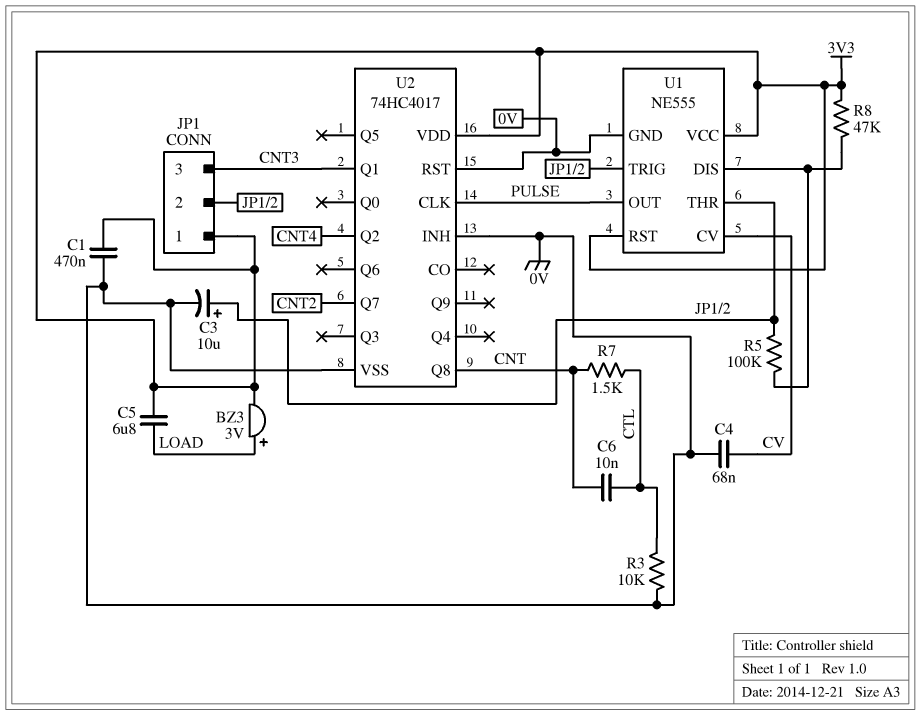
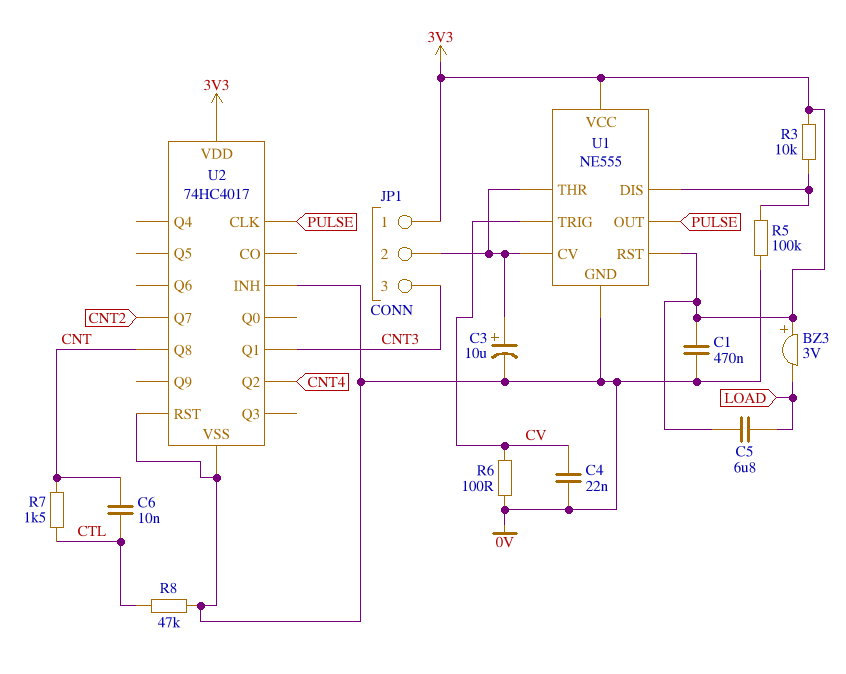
BZ3: buzzer 3V (plus LOAD, minus 3V3) -> buzzer 3V (plus 3V3, minus LOAD)
C4: 68nF (0V, CV) -> 22nF (0V, CV)
R3: 10k (0V, CTL) -> 10k (3V3, U1/DIS)
R5: 100k (JP1/2, U1/DIS) -> 100k (0V, U1/DIS)
R6: none -> 100 (0V, CV)
R8: 47k (3V3, U1/DIS) -> 47k (0V, CTL)
U1 pin CV: CV -> JP1/2
U1 pin TRIG: JP1/2 -> CV

